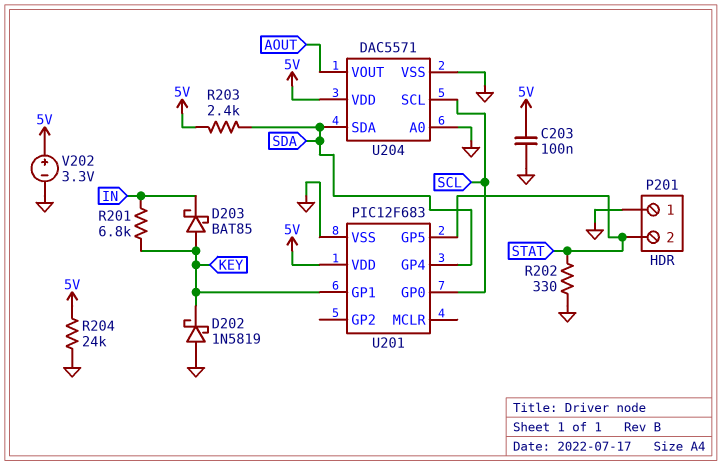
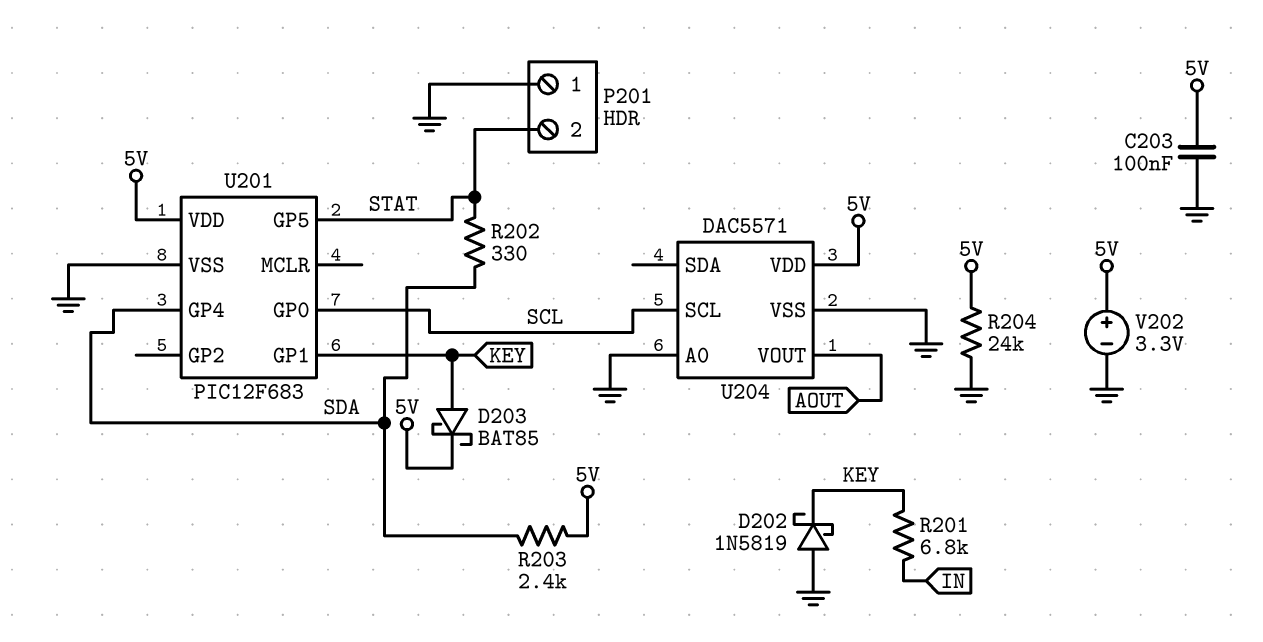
D203: schottky BAT85 (A KEY, K IN) -> schottky BAT85 (A KEY, K 5V)
R202: 330 (GND, STAT) -> 330 (SDA, STAT)
U204 pin SDA: SDA -> none

